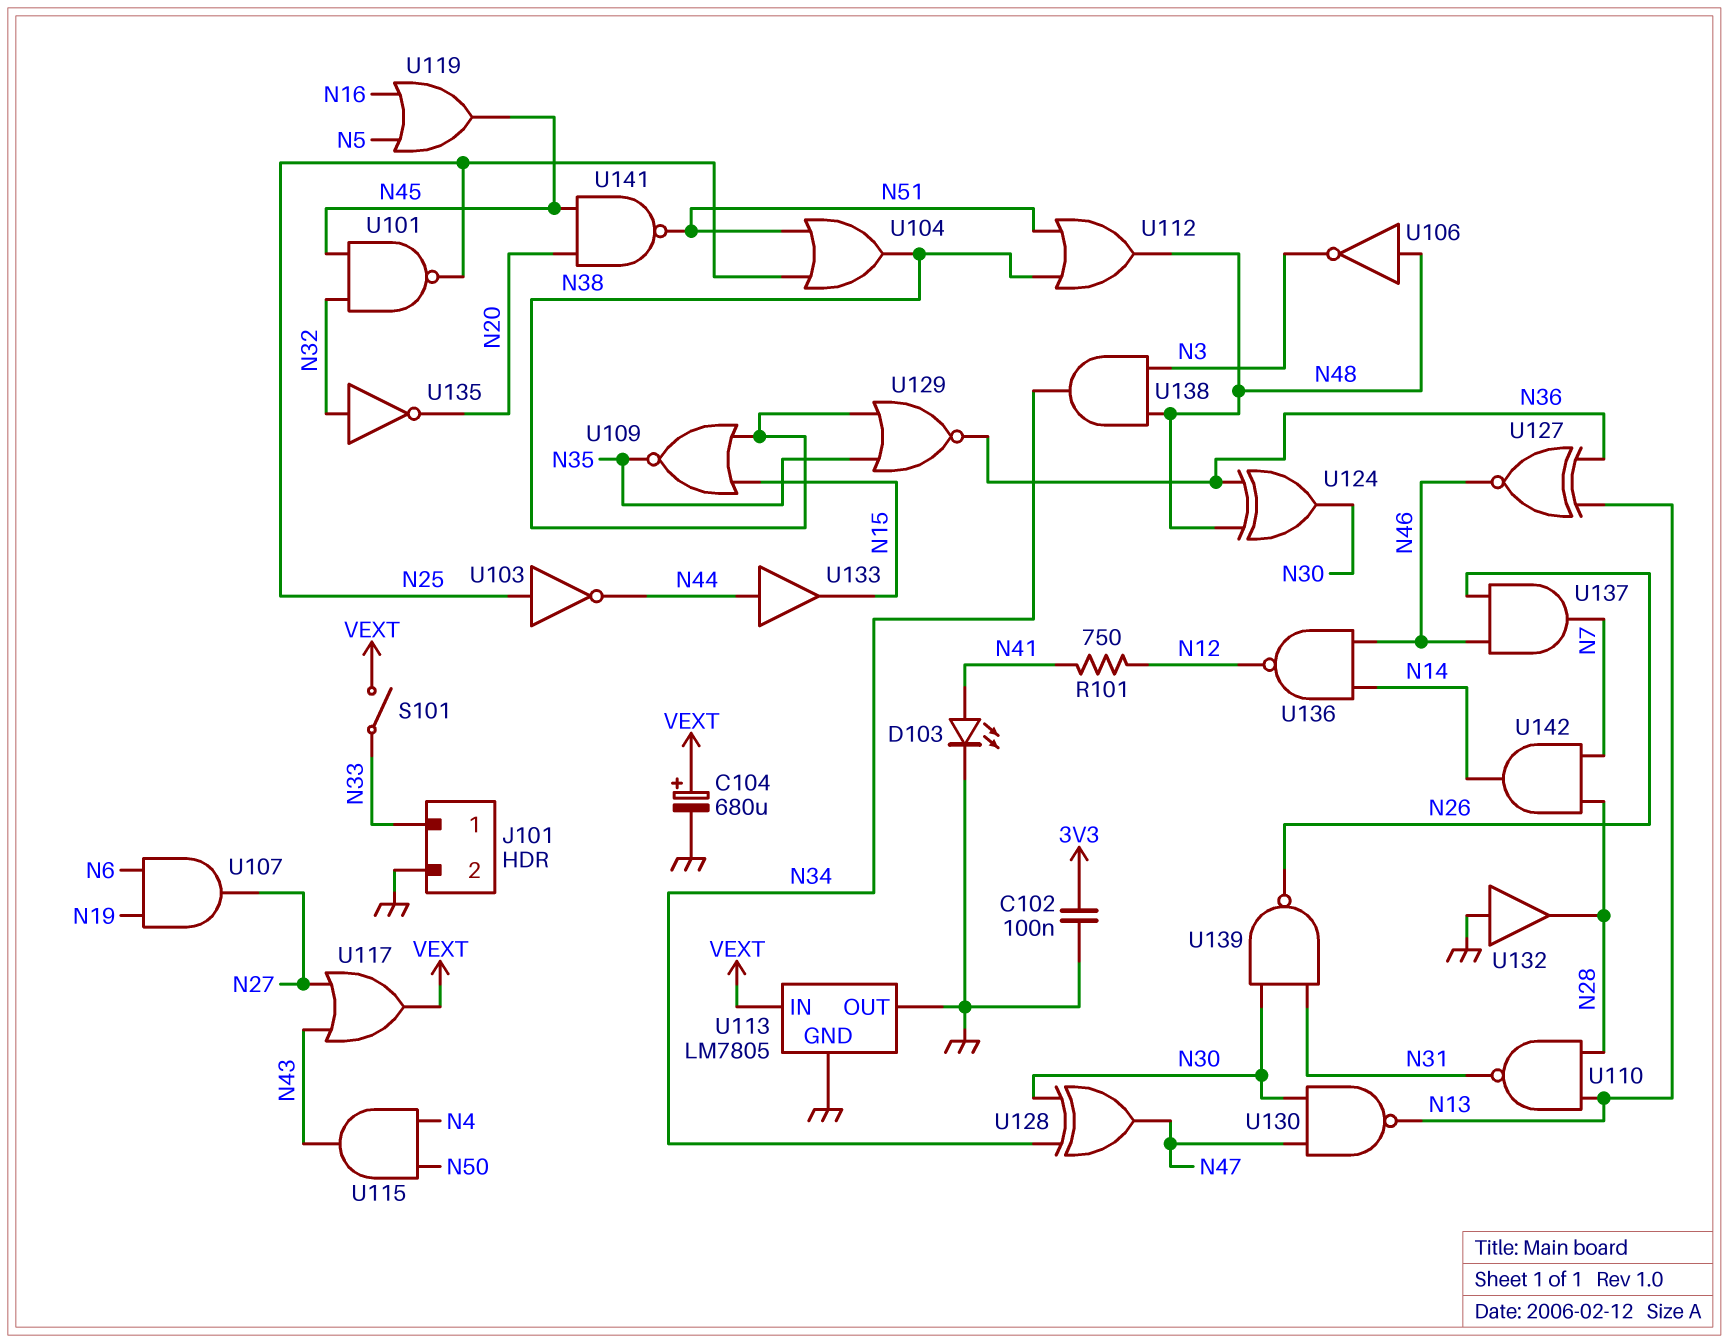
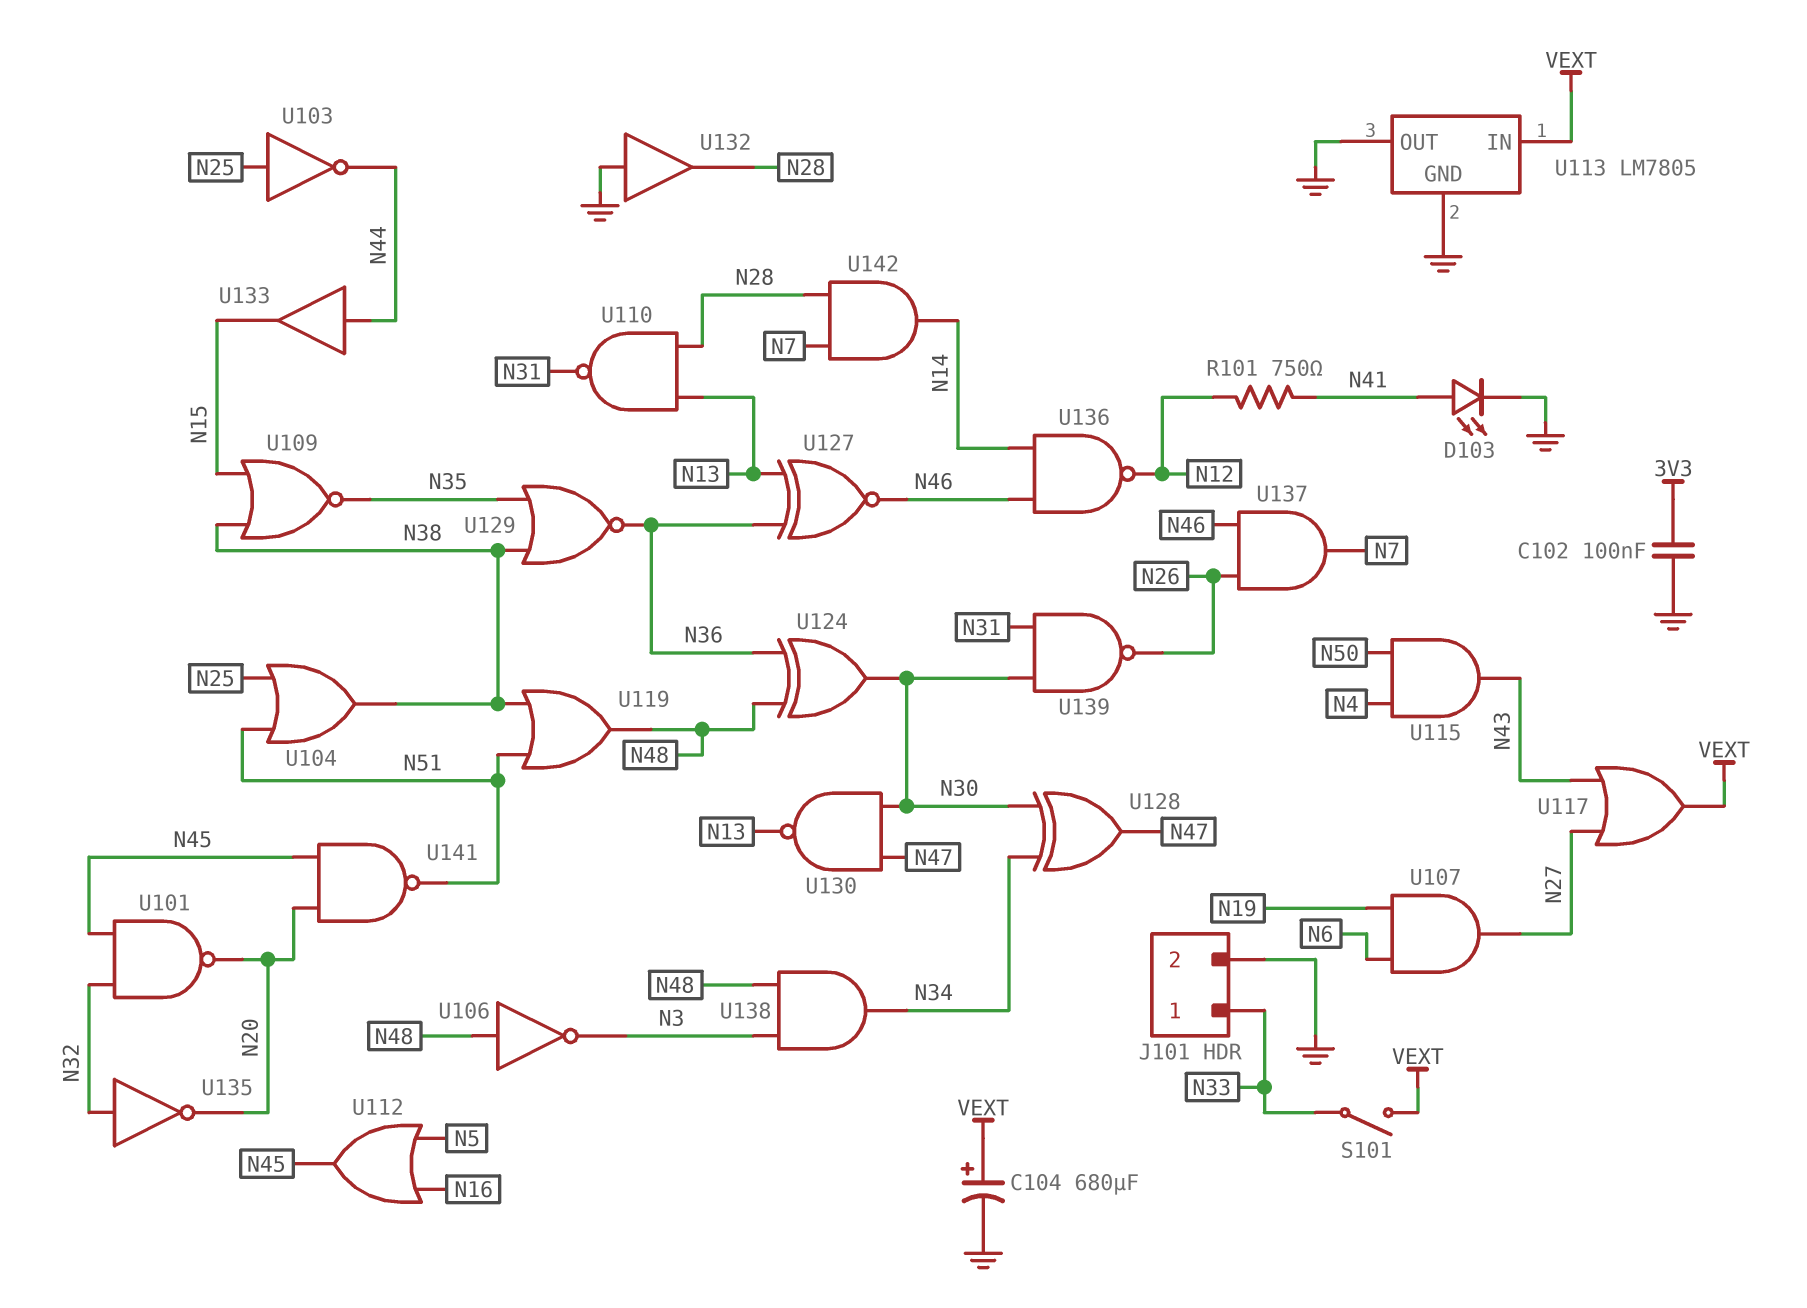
U101: NAND (in N32, in N45, out N25) -> NAND (in N32, in N45, out N20)
U112: OR (in N38, in N51, out N48) -> OR (in N5, in N16, out N45)
U119: OR (in N5, in N16, out N45) -> OR (in N38, in N51, out N48)

